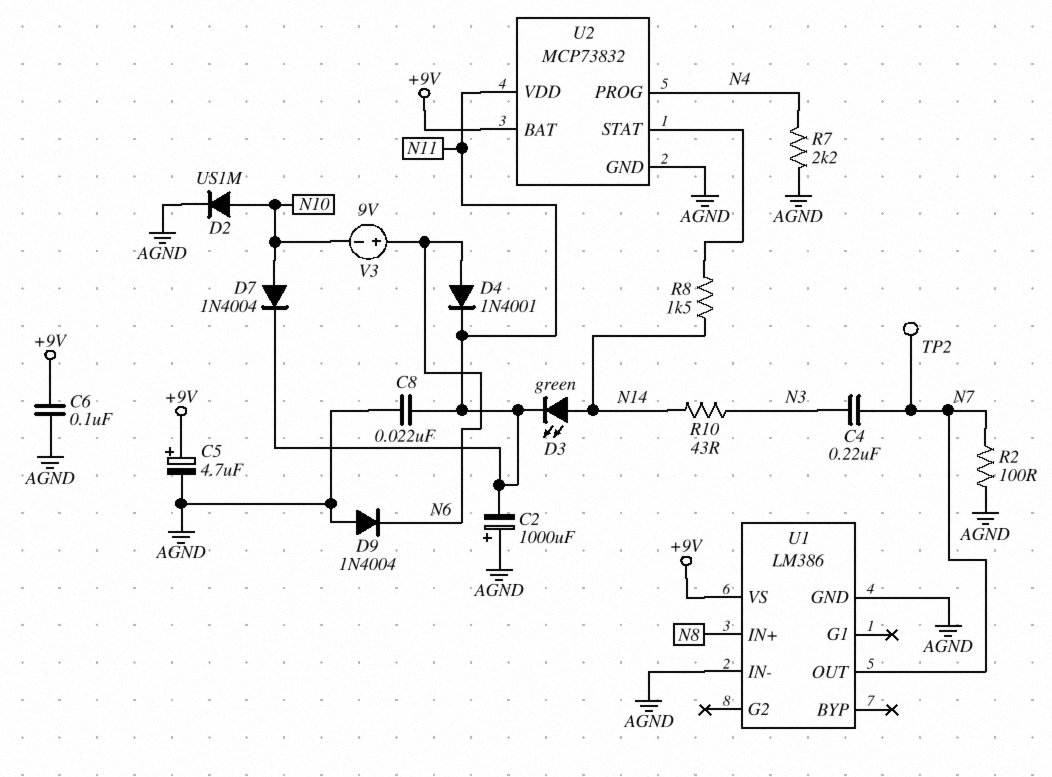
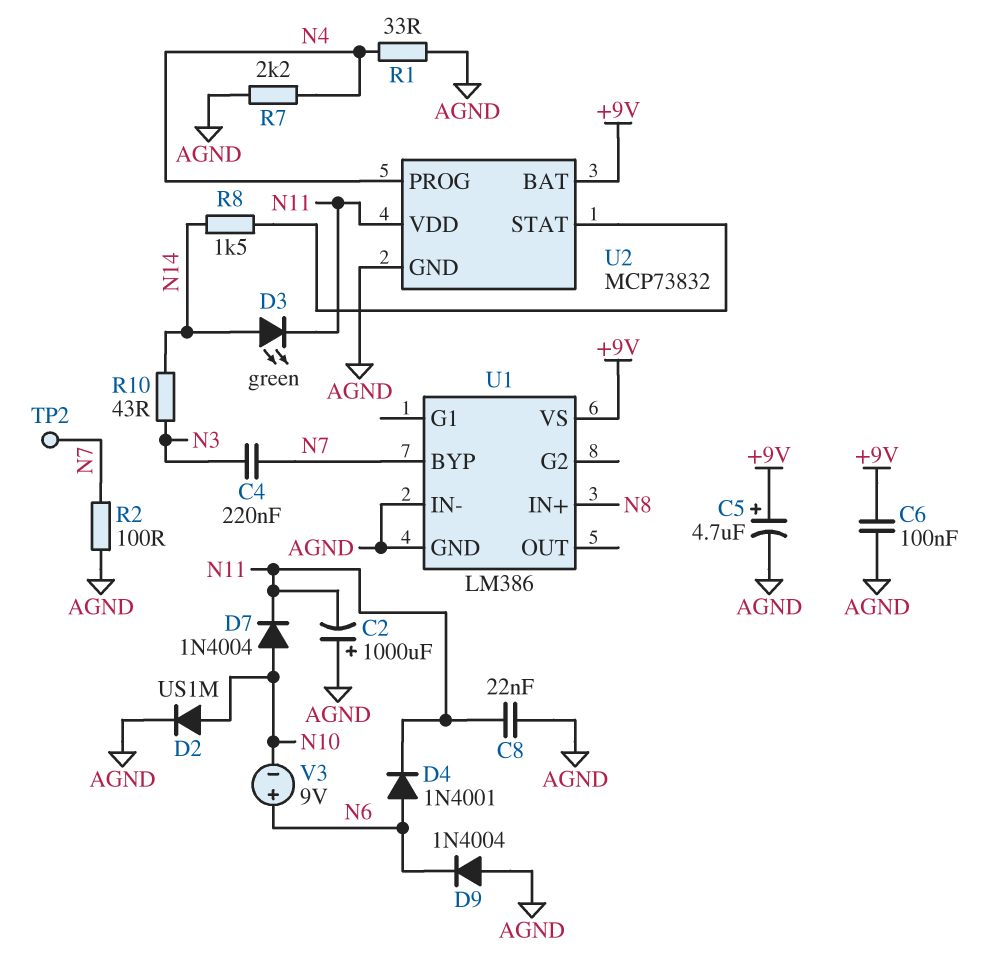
R1: none -> 33 (AGND, N4)
U1 pin BYP: none -> N7
U1 pin OUT: N7 -> none

